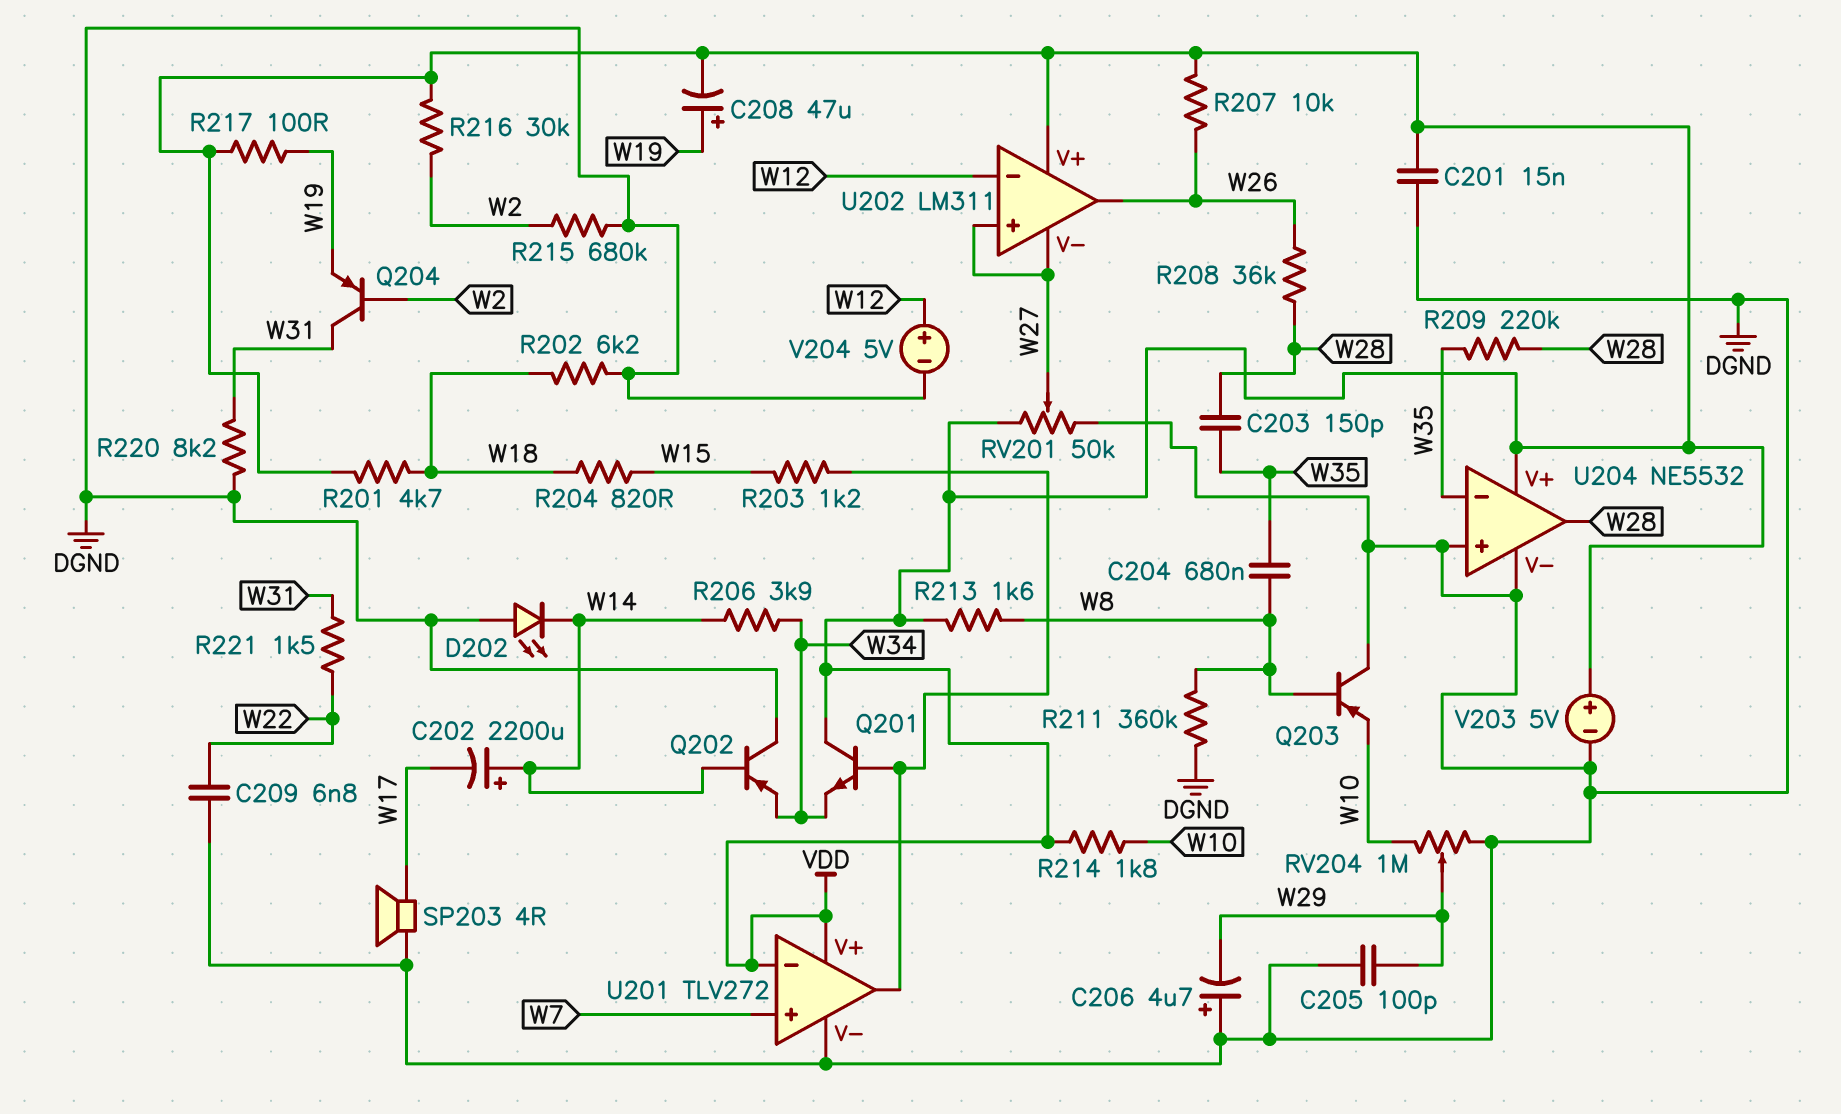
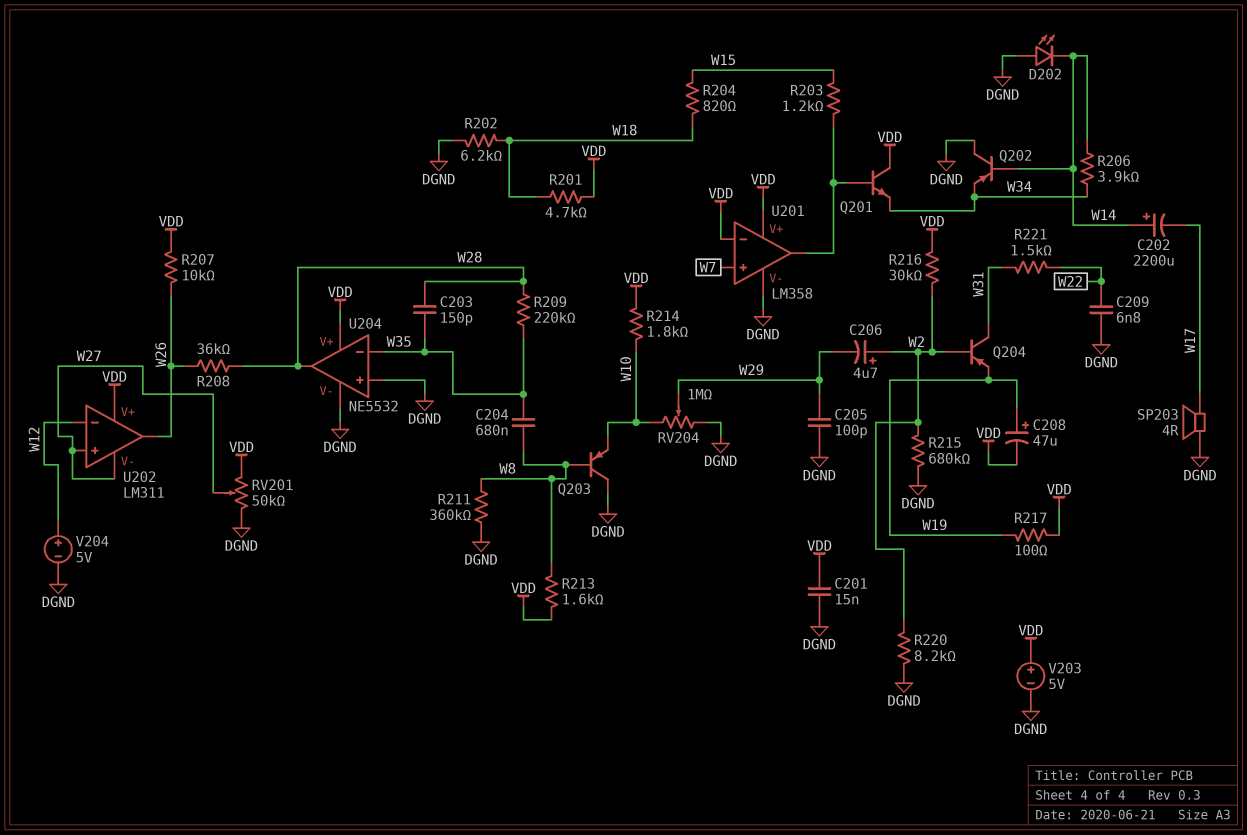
C206: 4.7uF (plus DGND, minus W29) -> 4.7uF (plus W2, minus W29)
R220: 8.2k (DGND, W31) -> 8.2k (DGND, W2)
U201: TLV272 -> LM358

